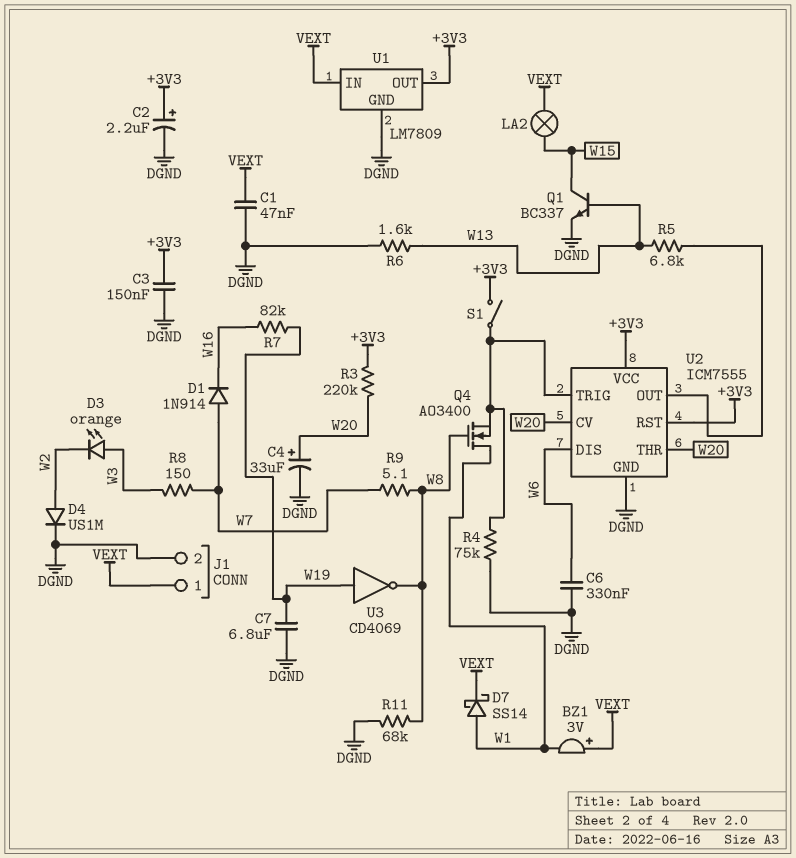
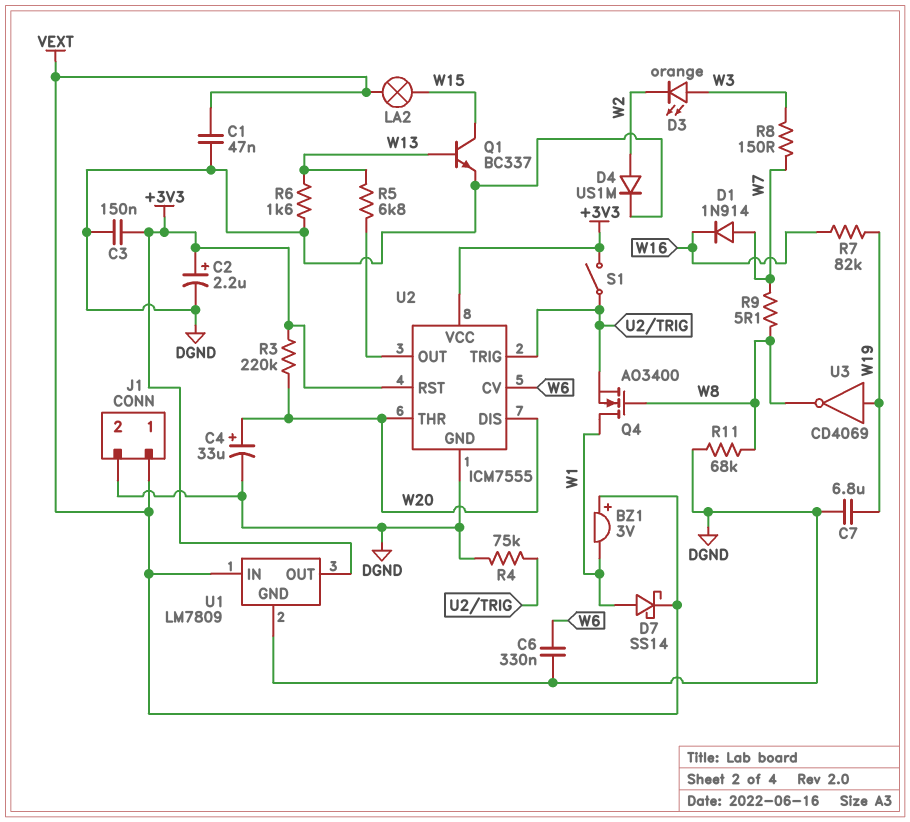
U2 pin CV: W20 -> W6
U2 pin DIS: W6 -> W20

